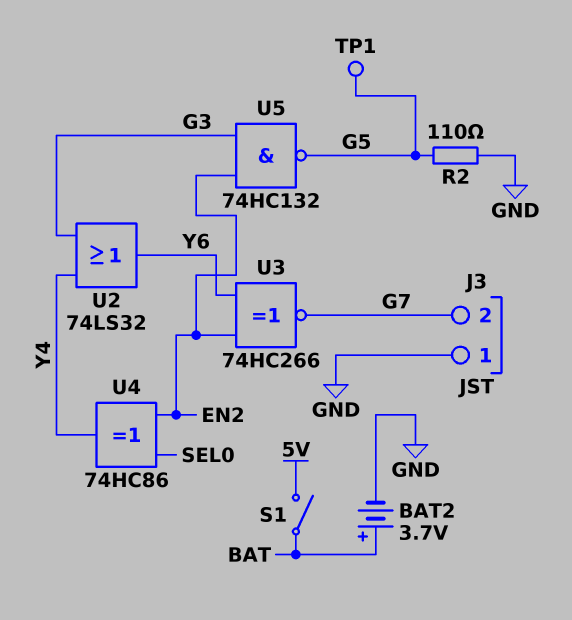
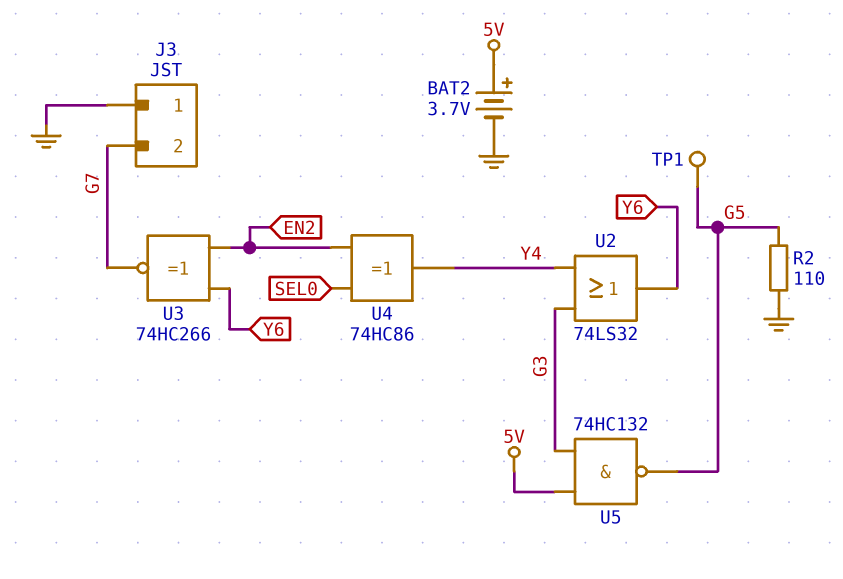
BAT2: 3.7V (plus BAT, minus GND) -> 3.7V (plus 5V, minus GND)
S1: switch (5V, BAT) -> none
U5: NAND 74HC132 (in EN2, in G3, out G5) -> NAND 74HC132 (in 5V, in G3, out G5)

